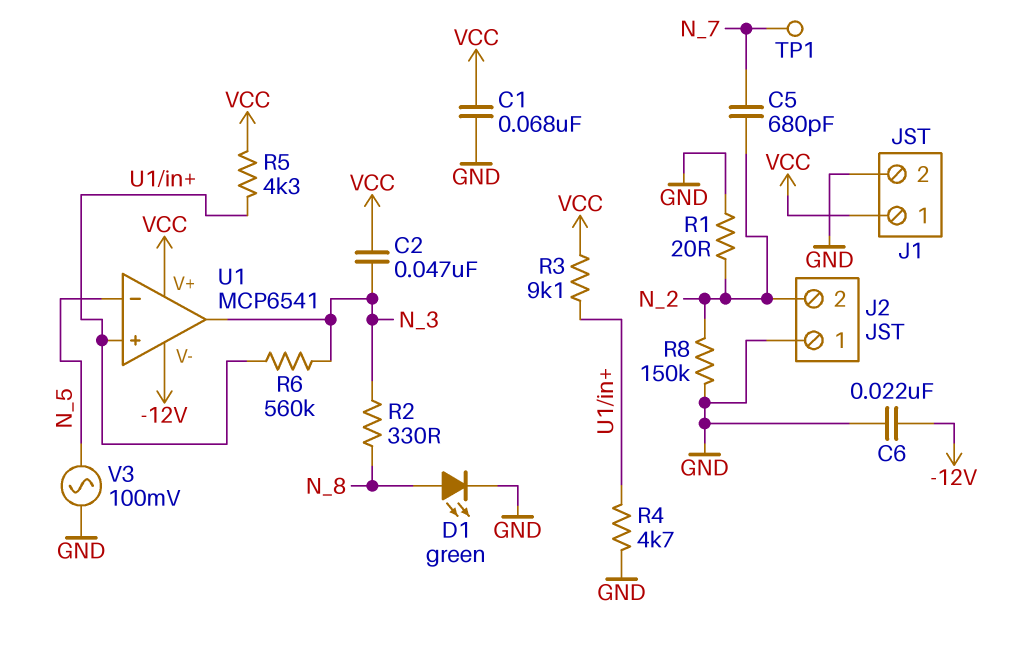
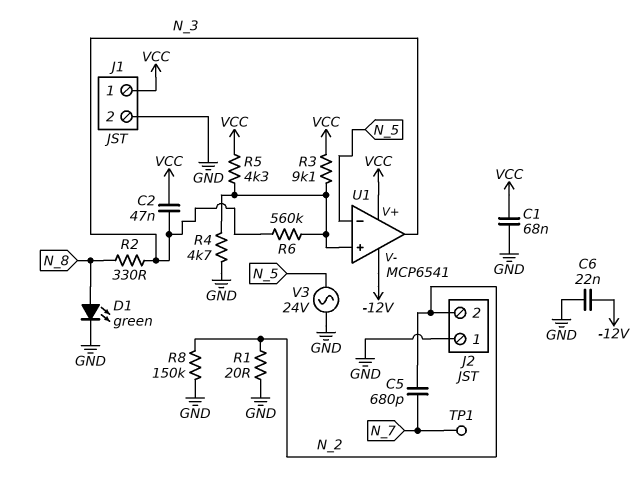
V3: AC 100mV (GND, N_5) -> AC 24V (GND, N_5)

